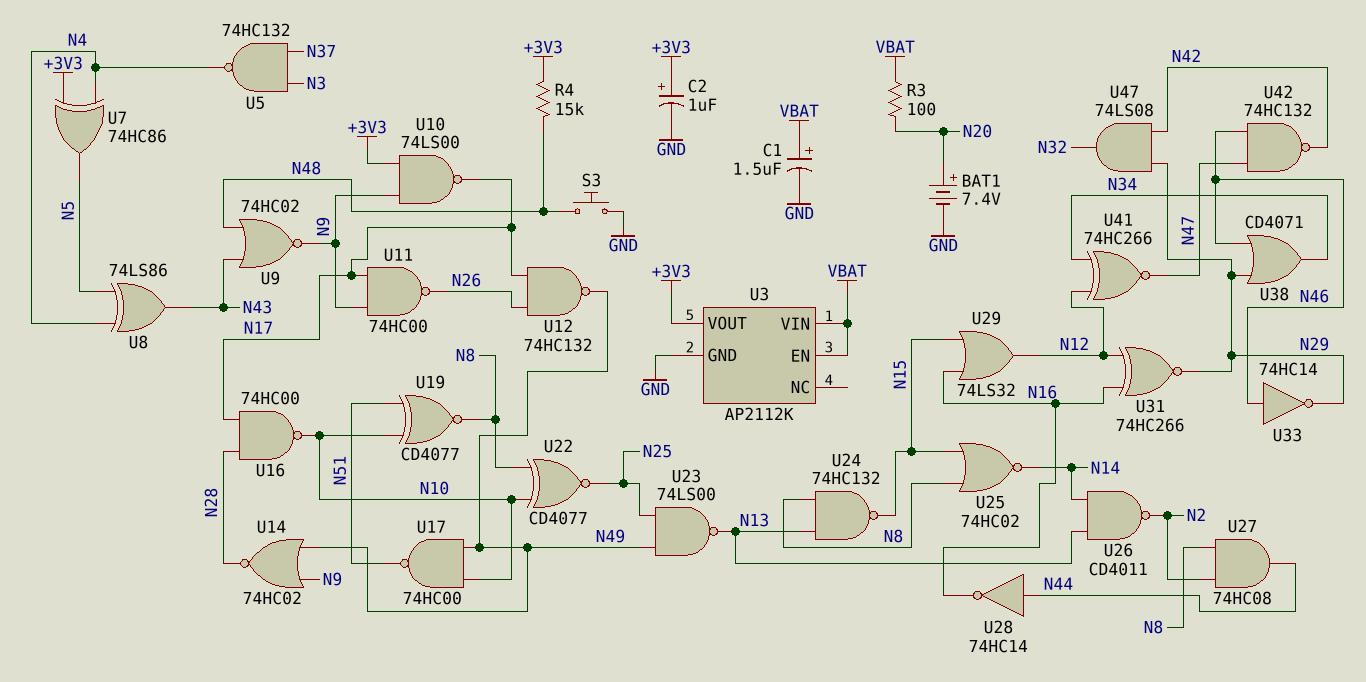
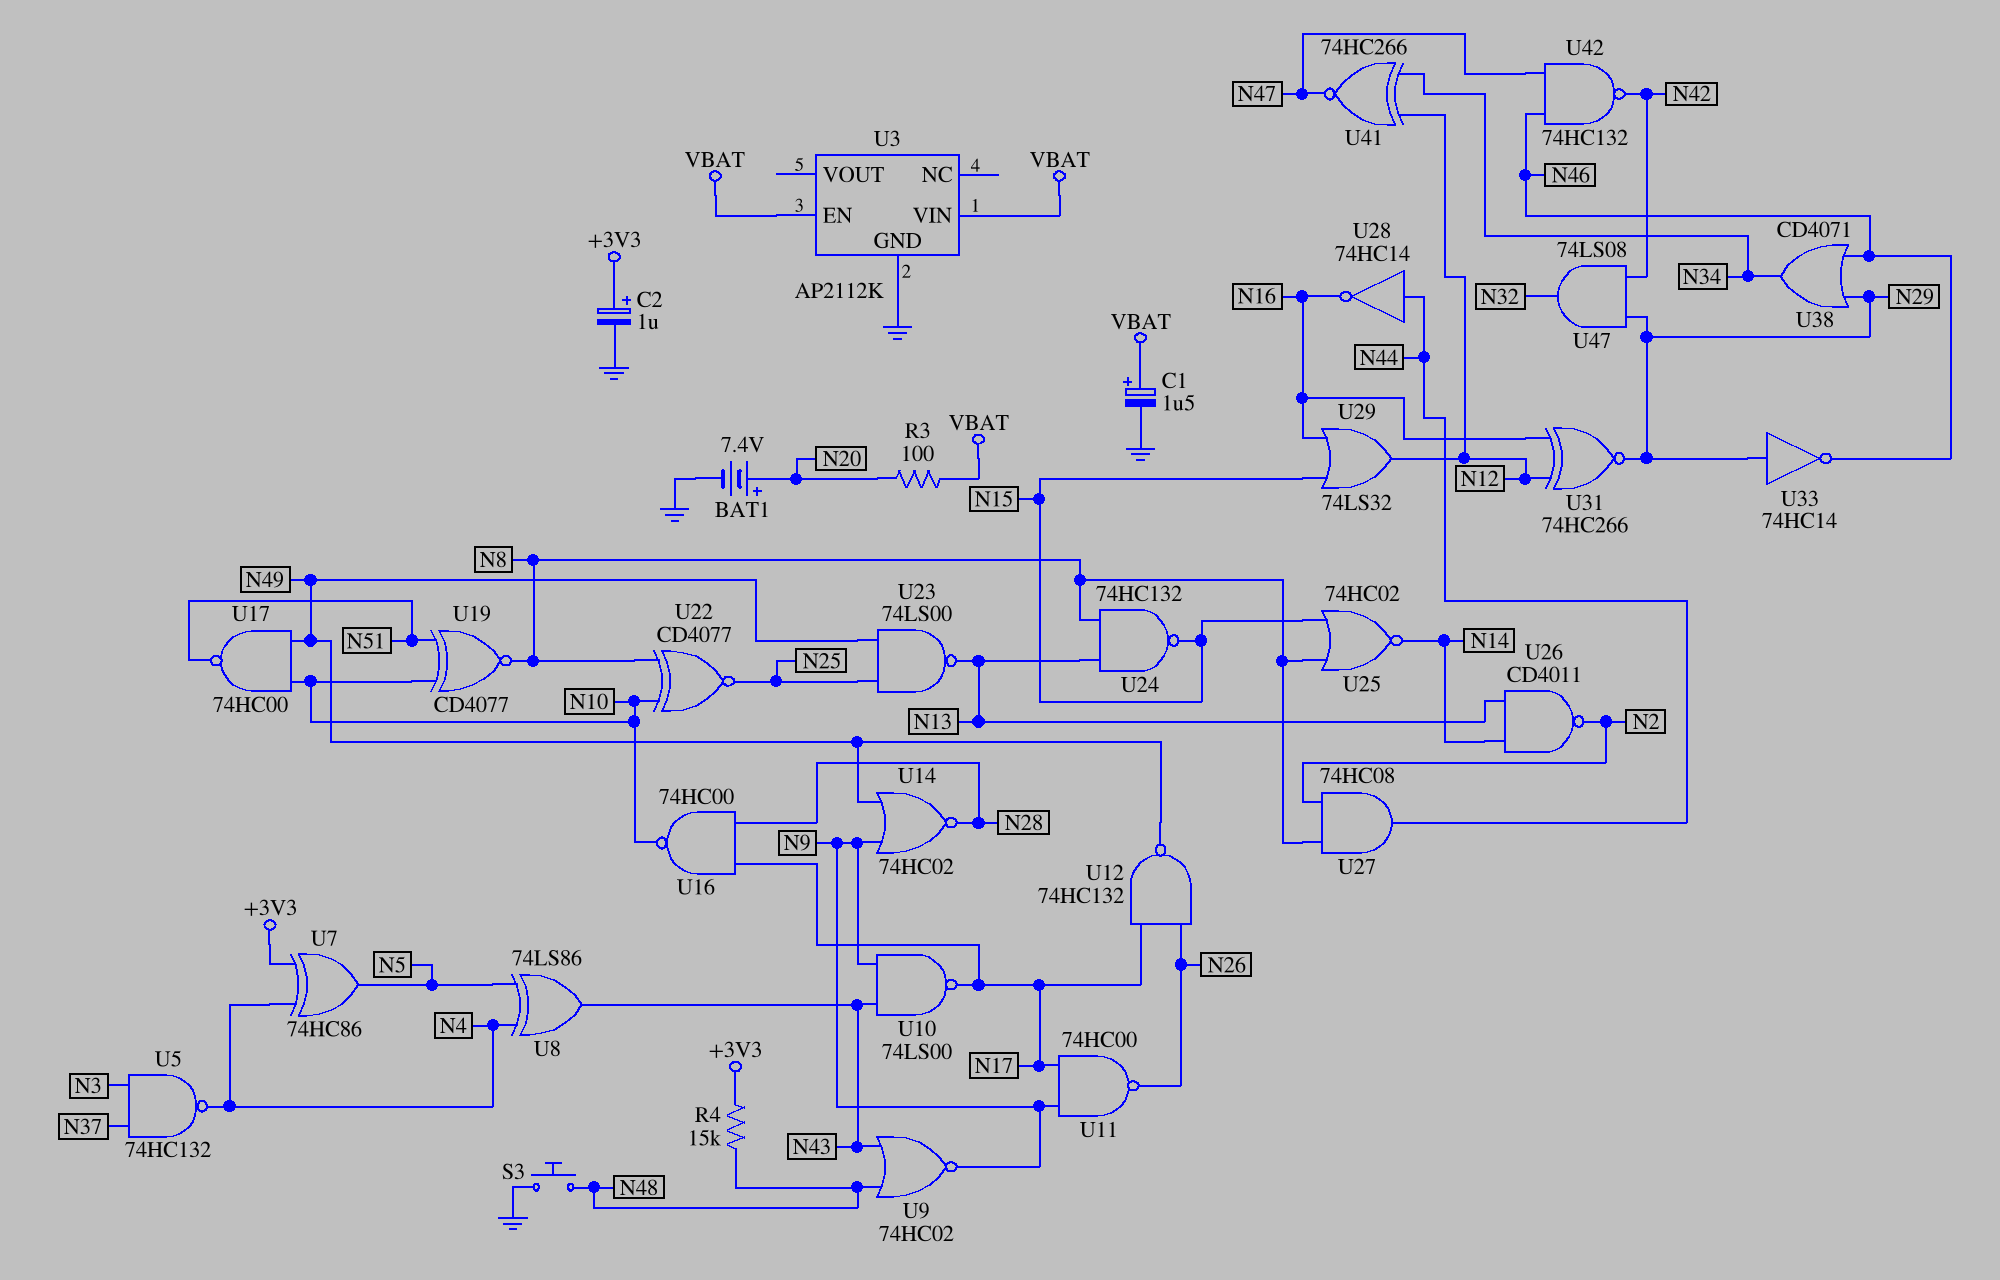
U3 pin VOUT: +3V3 -> none
U10: NAND 74LS00 (in +3V3, in N9, out N17) -> NAND 74LS00 (in N9, in N43, out N17)
U33: NOT 74HC14 (in N46, out N29) -> NOT 74HC14 (in N29, out N46)

